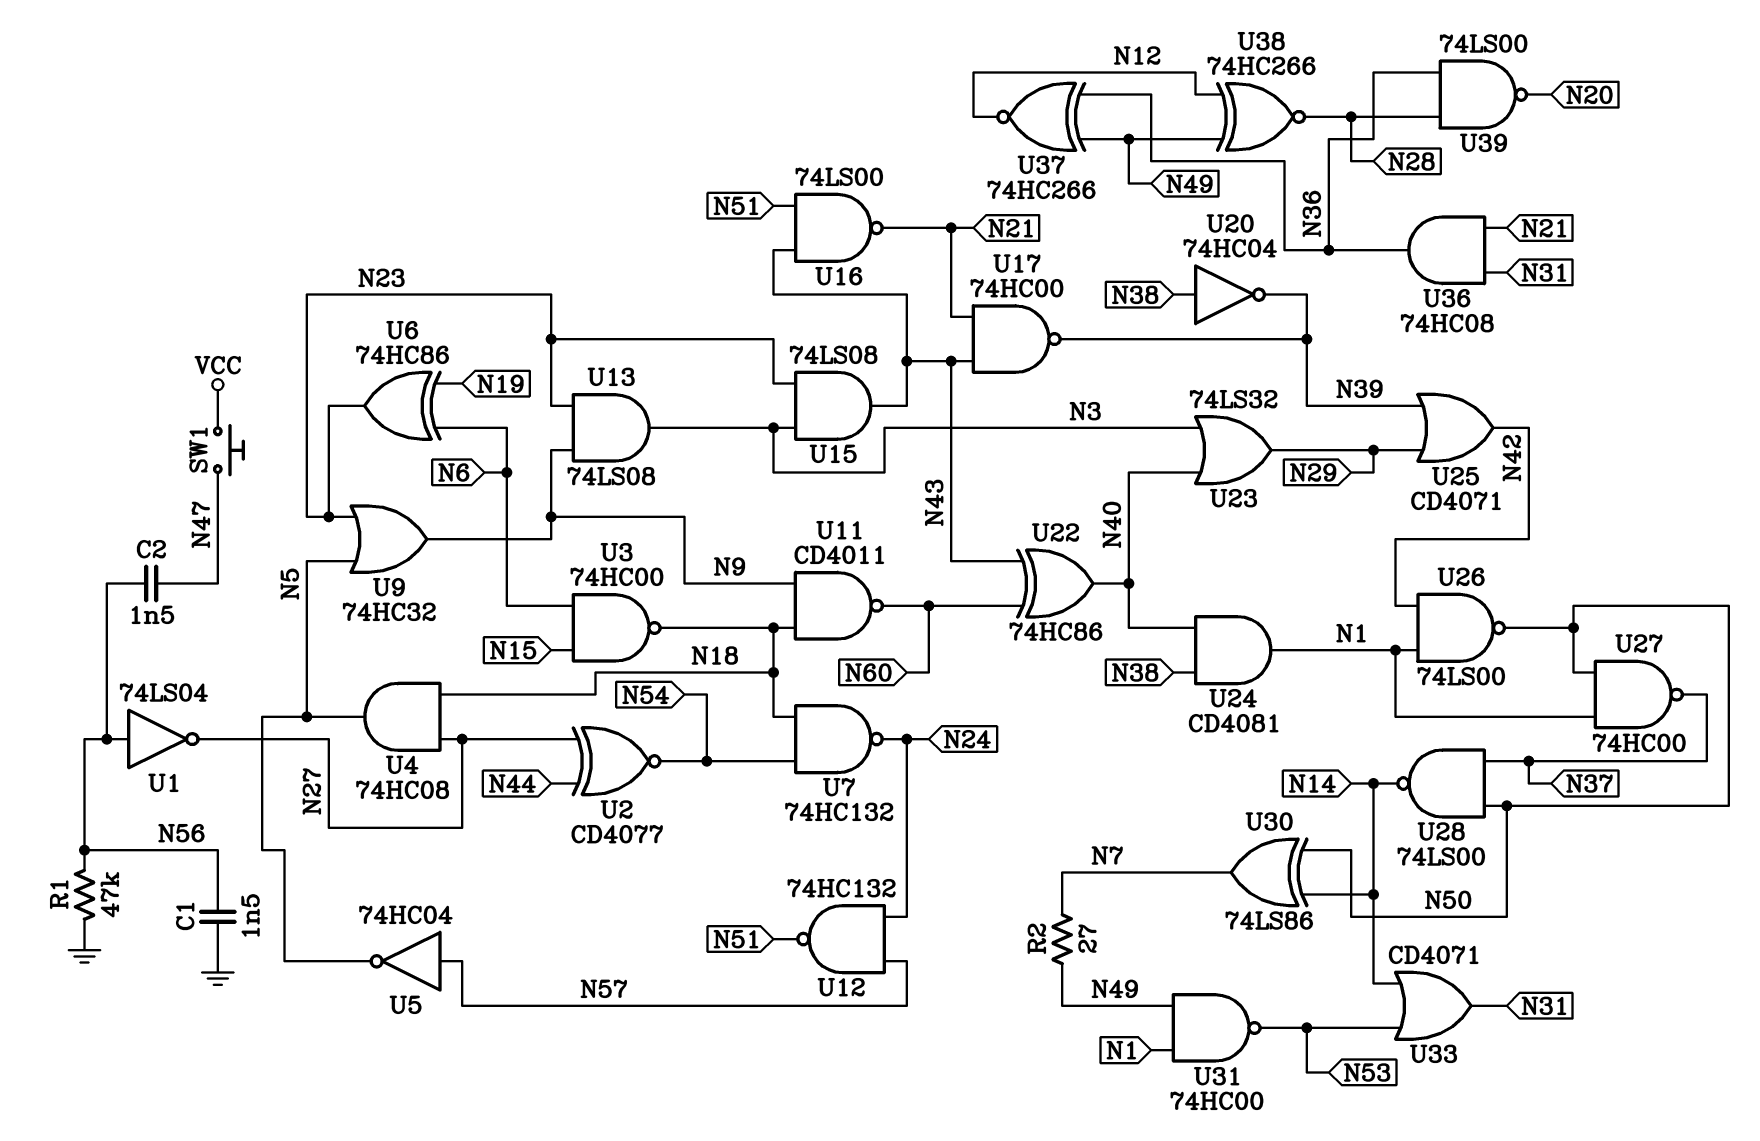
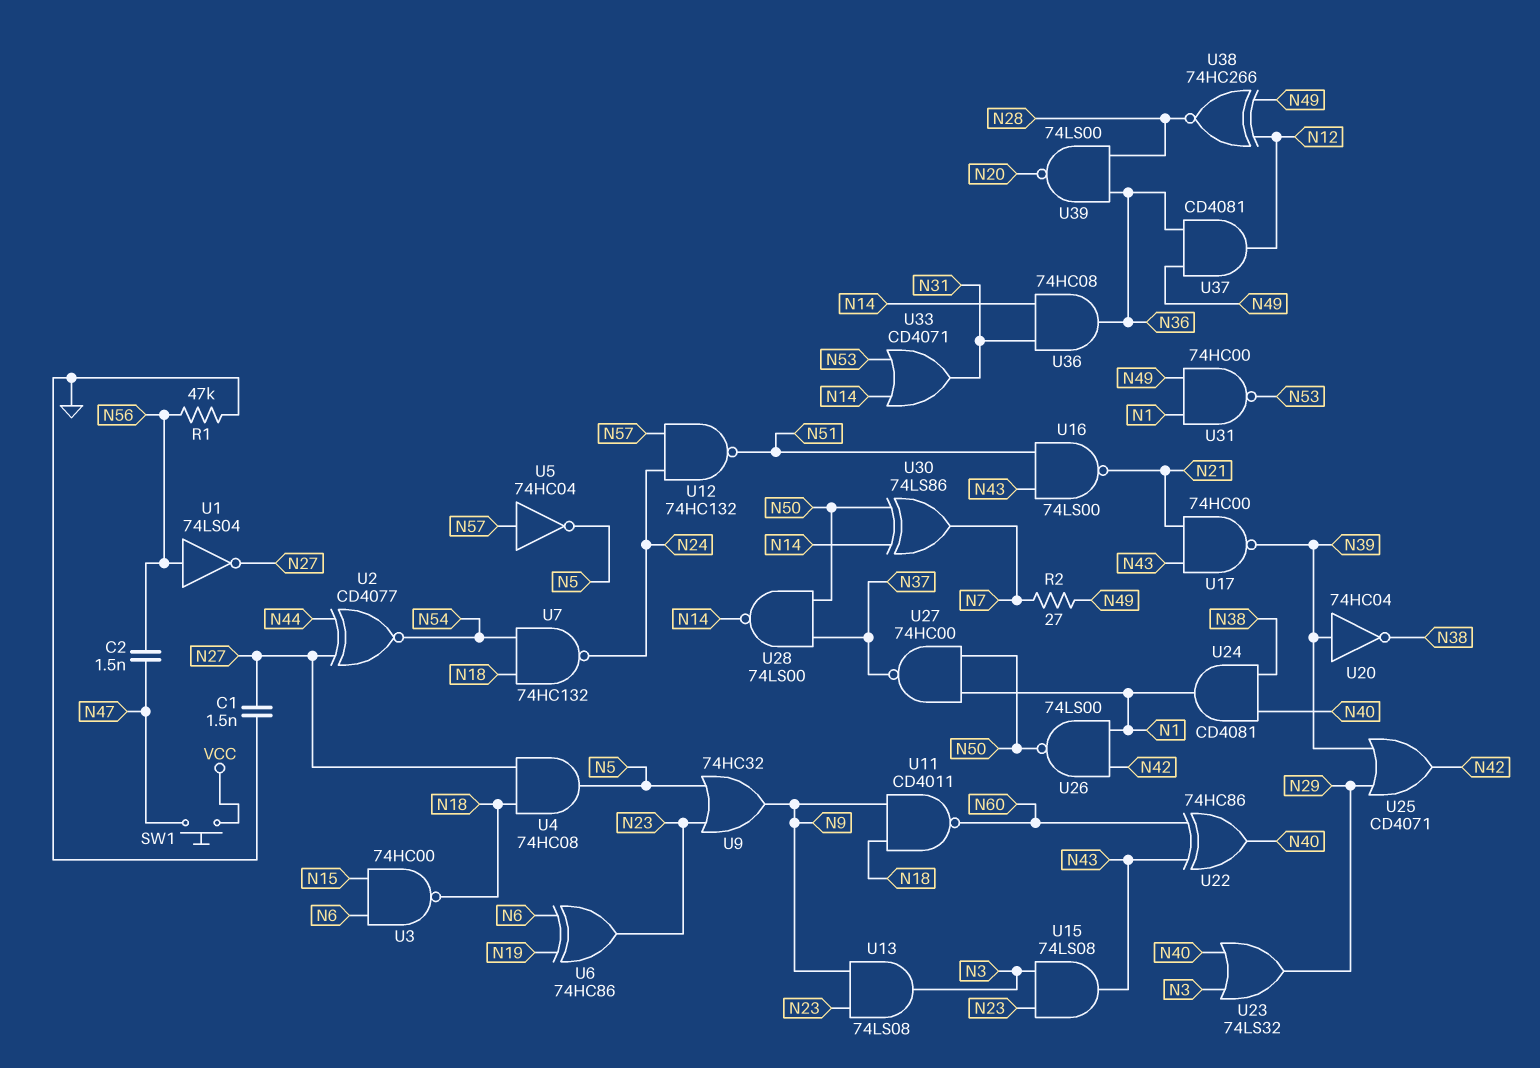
C1: 1.5nF (GND, N56) -> 1.5nF (GND, N27)
U20: NOT 74HC04 (in N38, out N39) -> NOT 74HC04 (in N39, out N38)
U36: AND 74HC08 (in N21, in N31, out N36) -> AND 74HC08 (in N14, in N31, out N36)
U37: XNOR 74HC266 (in N36, in N49, out N12) -> AND CD4081 (in N36, in N49, out N12)

